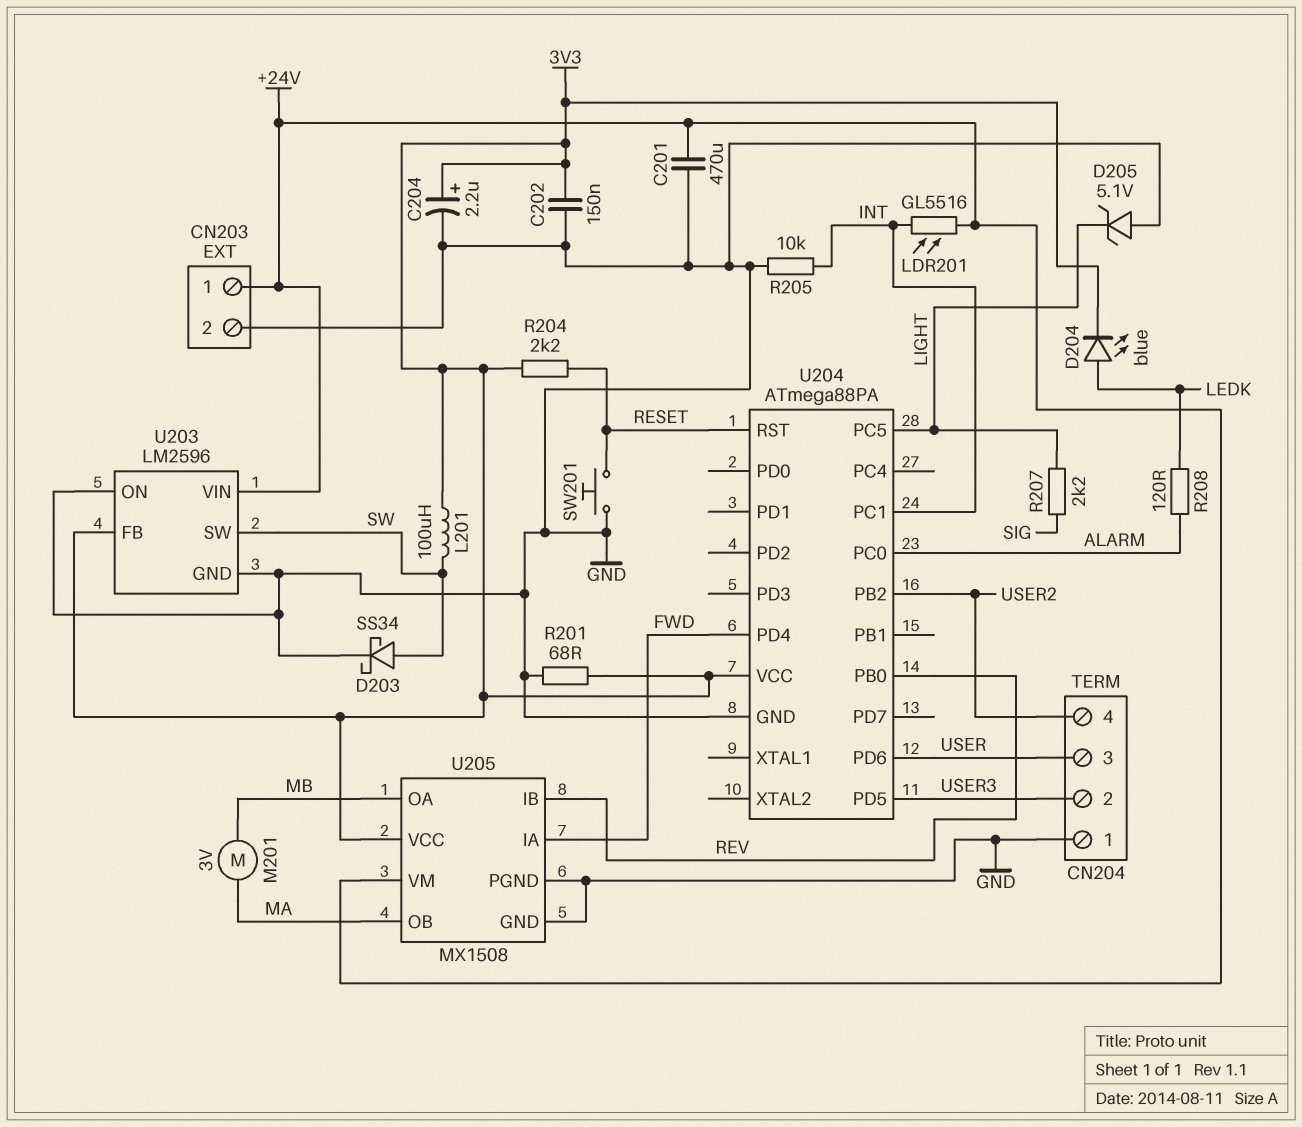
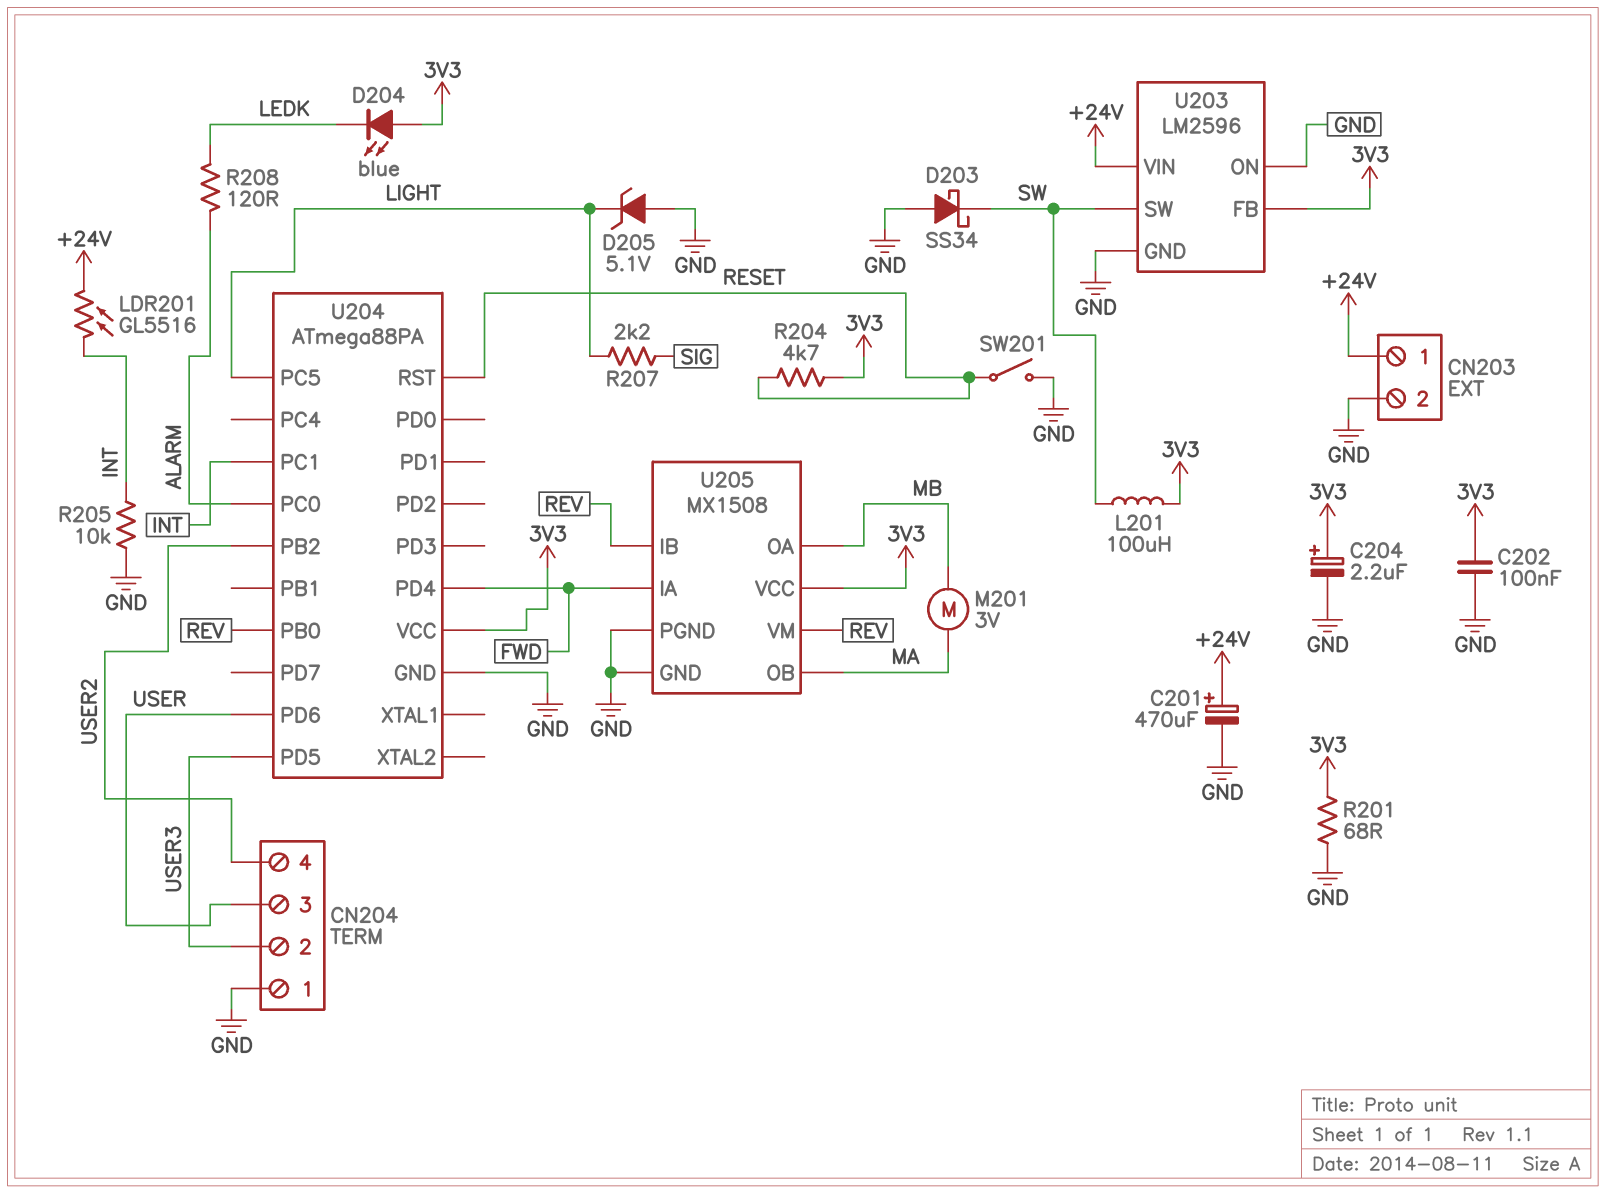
C201: 470uF (+24V, GND) -> 470uF (plus +24V, minus GND)
C202: 150nF (3V3, GND) -> 100nF (3V3, GND)
D203: schottky SS34 (A SW, K GND) -> schottky SS34 (A GND, K SW)
D204: LED blue (A LEDK, K 3V3) -> LED blue (A 3V3, K LEDK)
R204: 2.2k (3V3, RESET) -> 4.7k (3V3, RESET)
SW201: button (GND, RESET) -> switch (GND, RESET)
U205 pin VM: +24V -> REV

